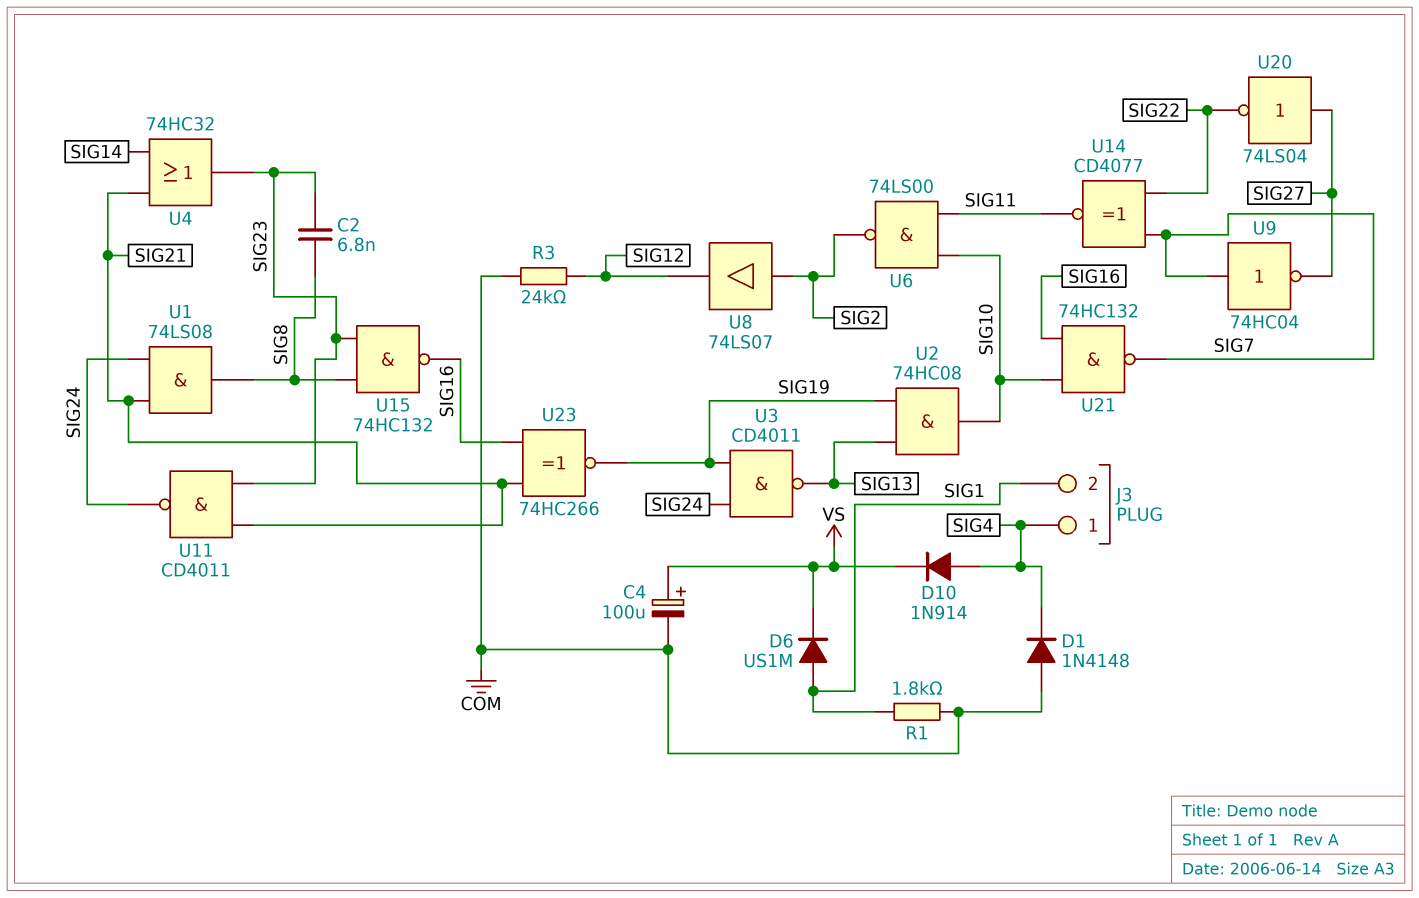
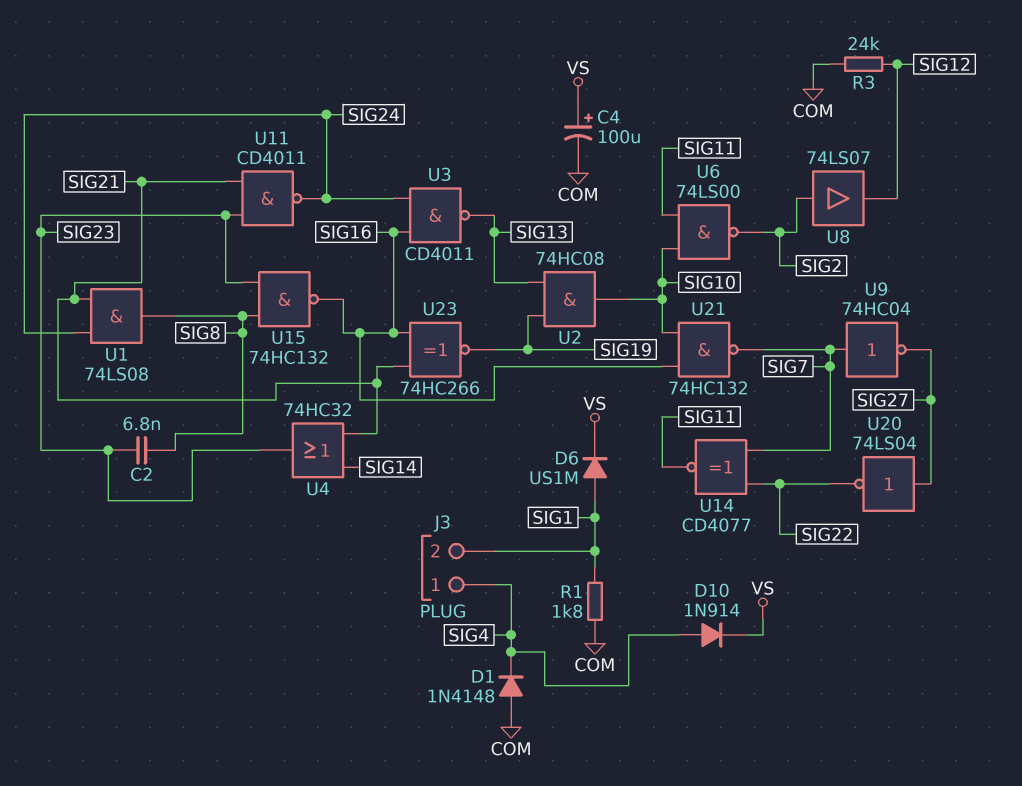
U3: NAND CD4011 (in SIG19, in SIG24, out SIG13) -> NAND CD4011 (in SIG16, in SIG24, out SIG13)

